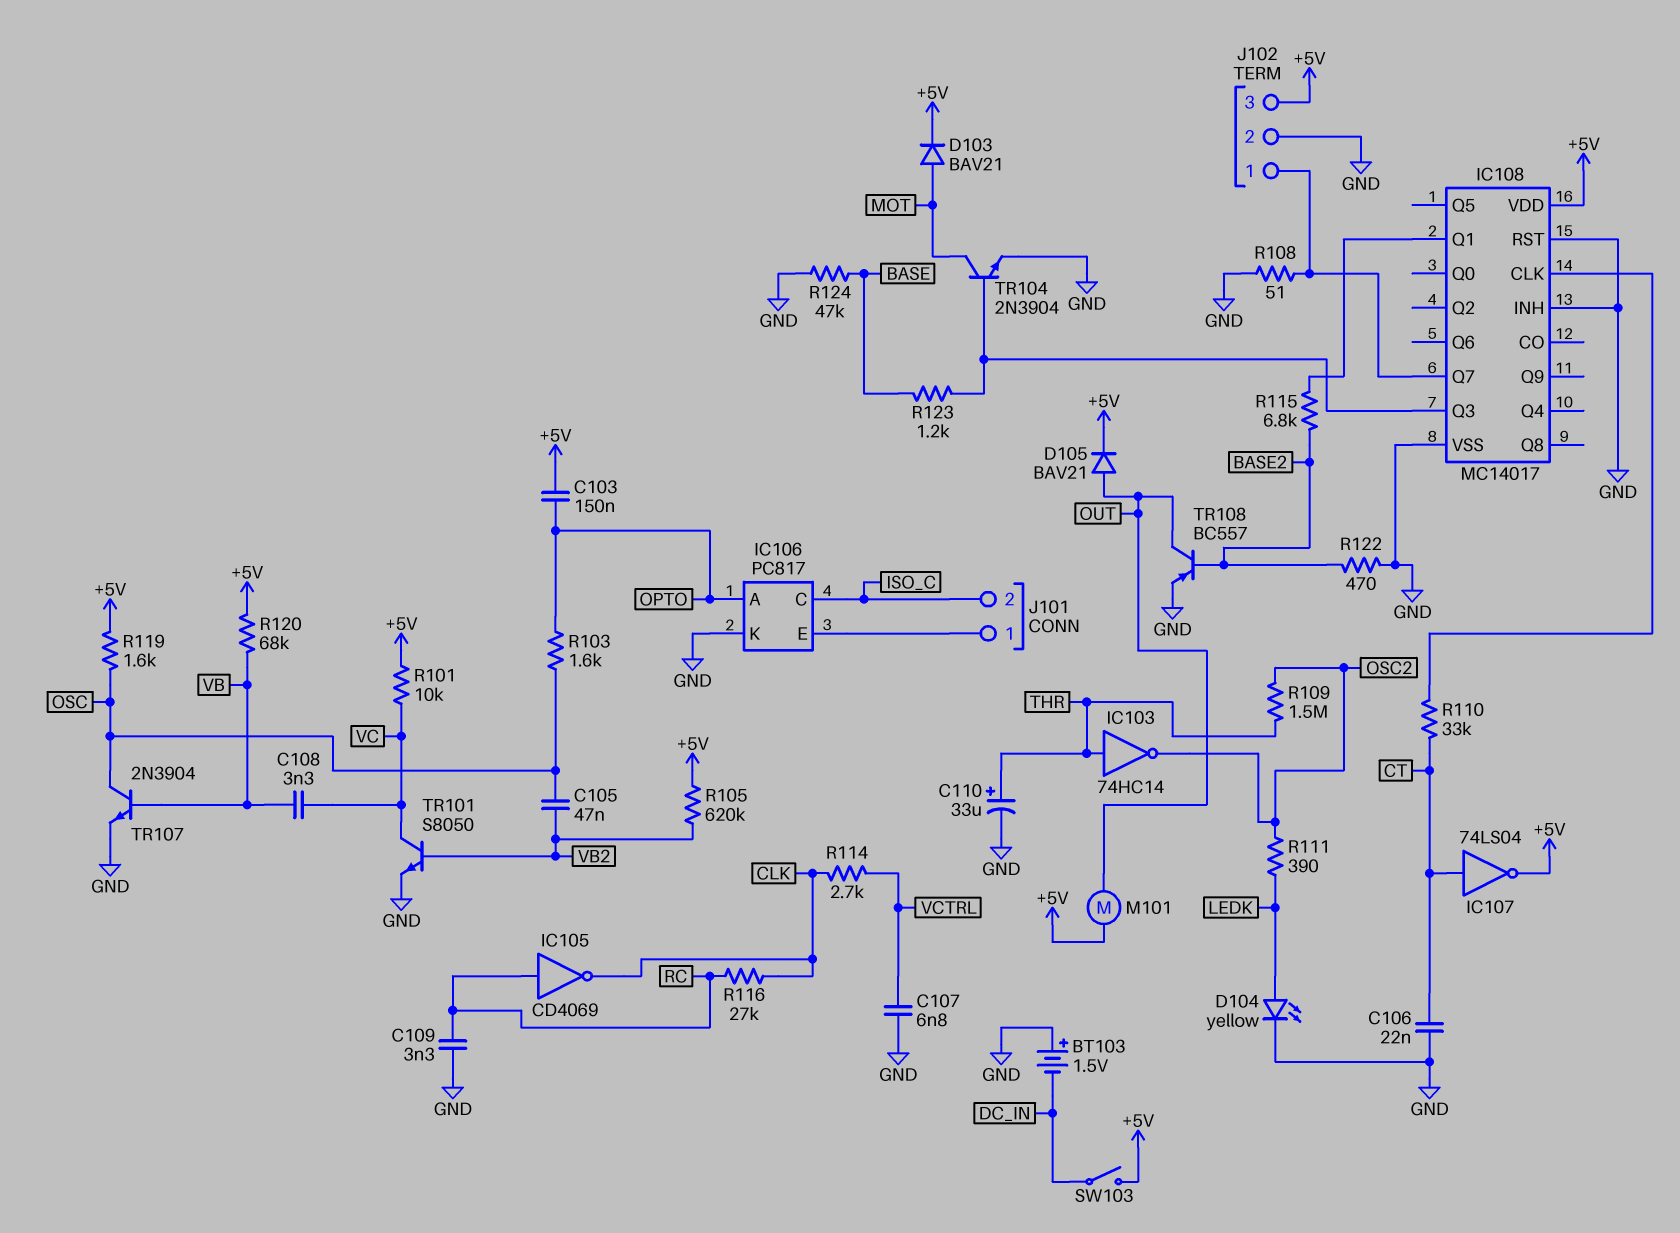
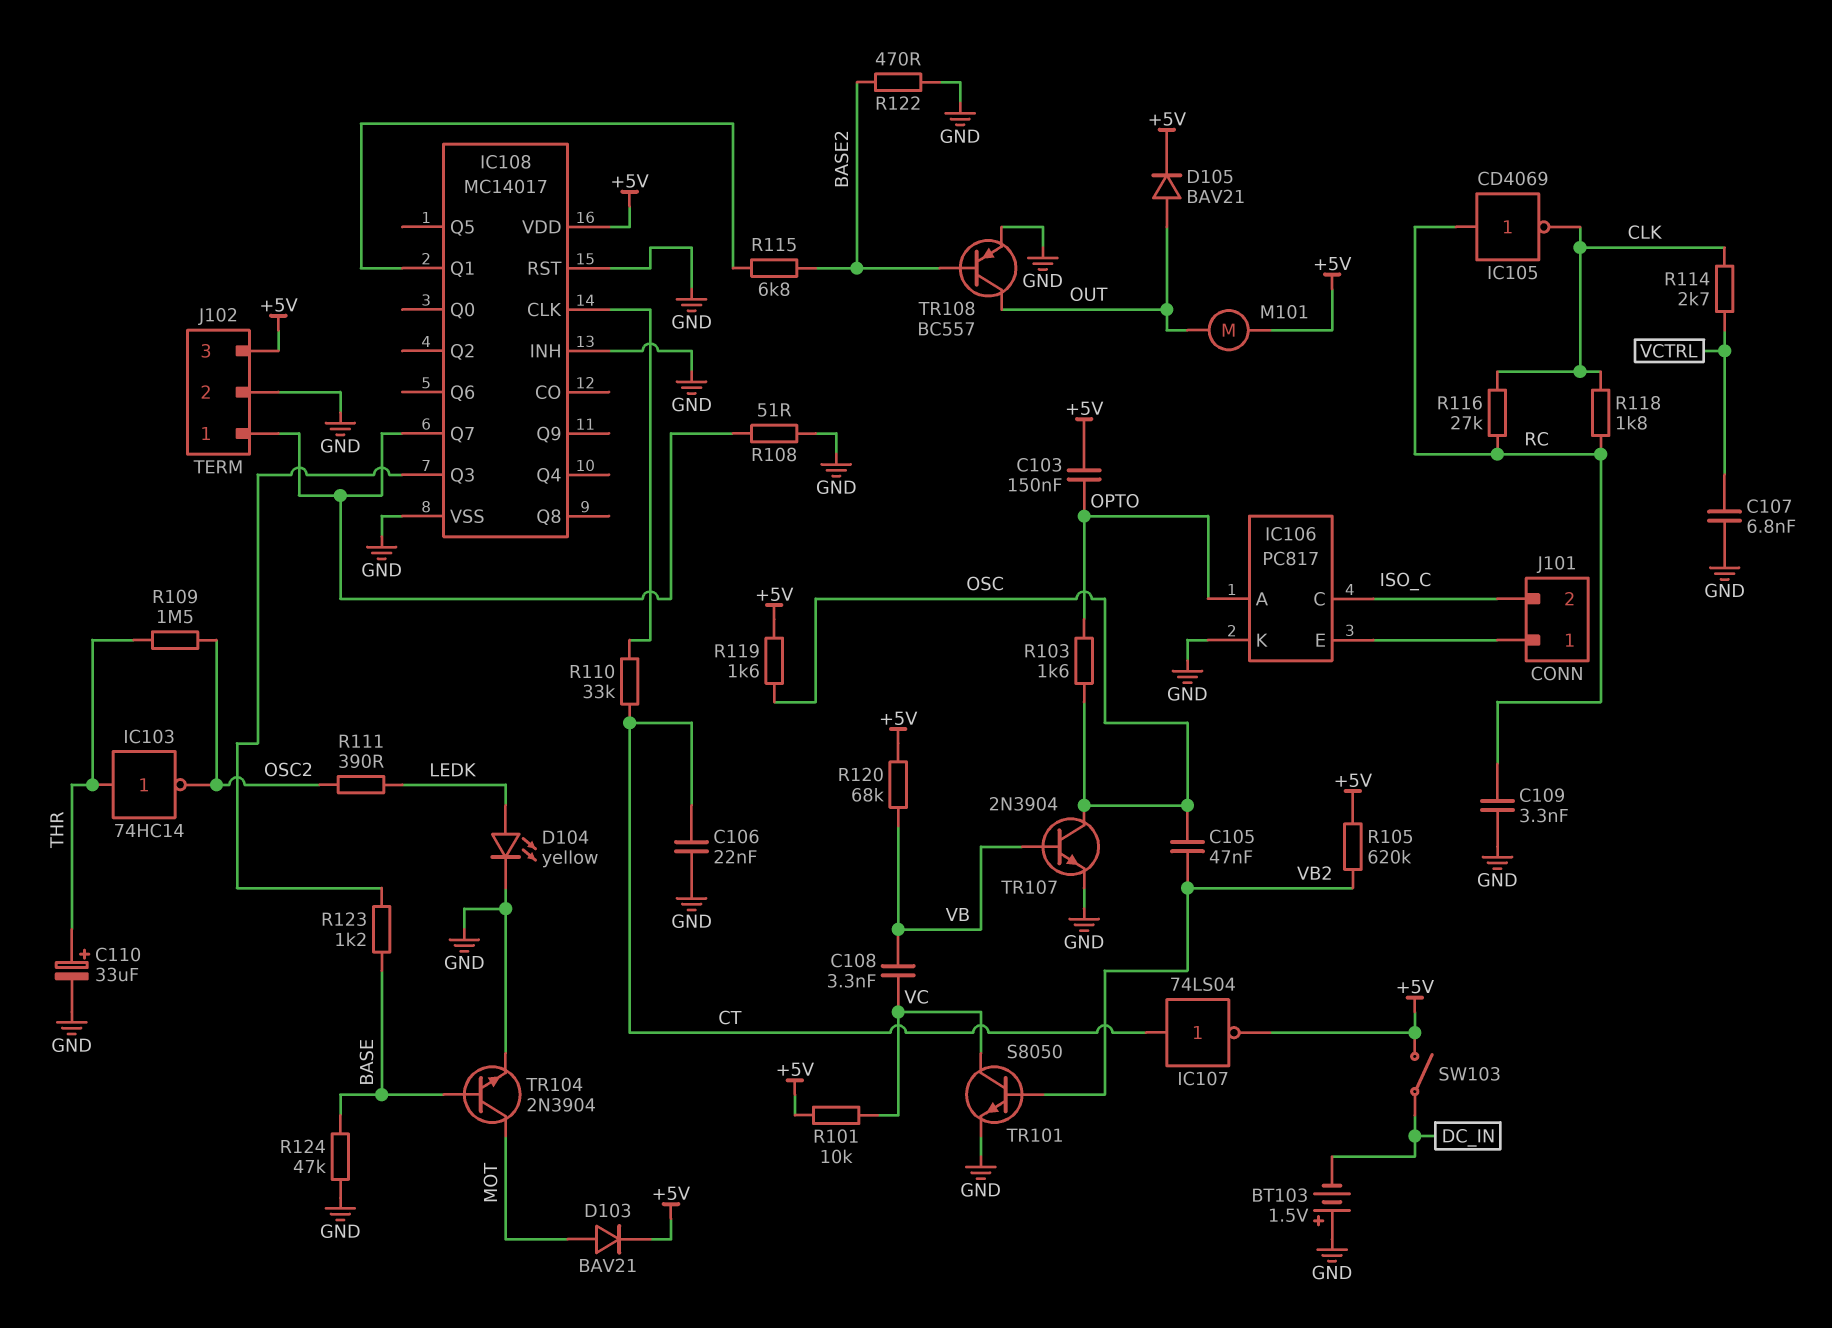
R118: none -> 1.8k (CLK, RC)
TR104: NPN 2N3904 (B IC108/Q3, C MOT, E GND) -> NPN 2N3904 (B BASE, C MOT, E GND)

